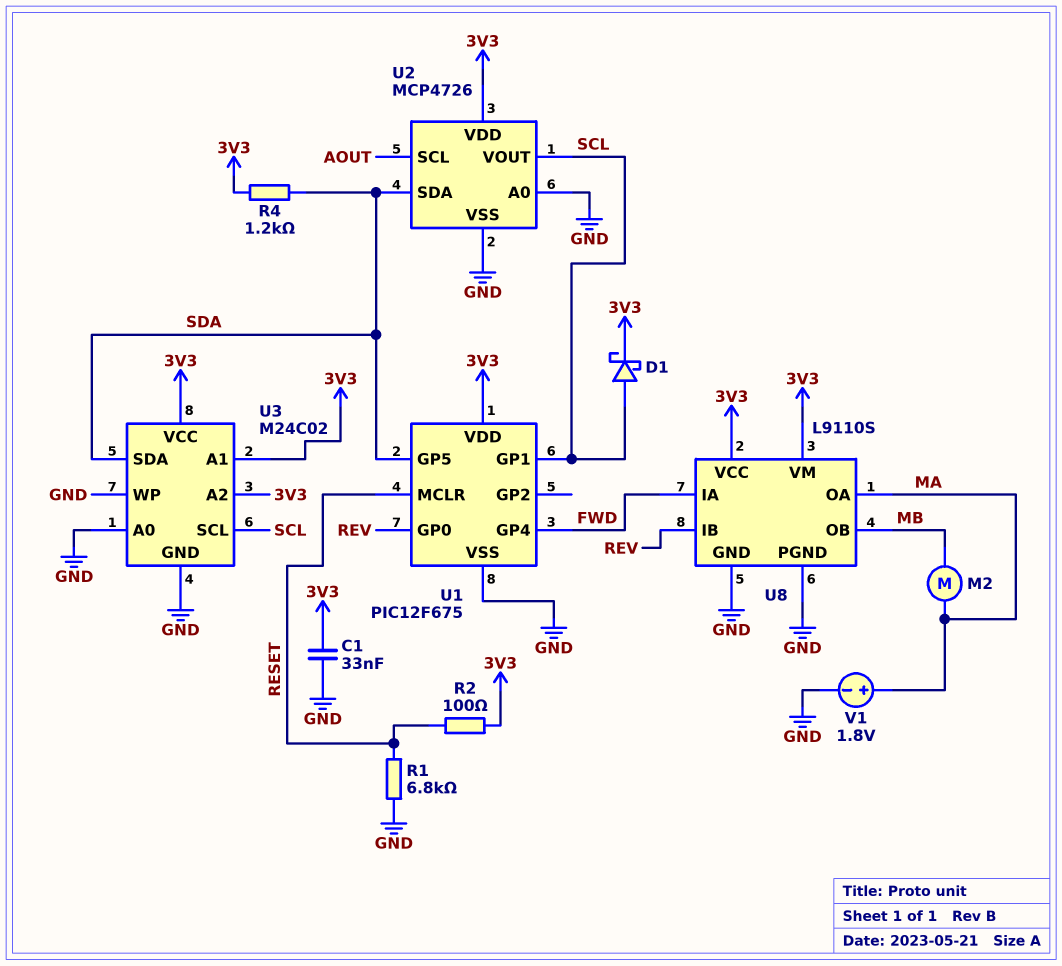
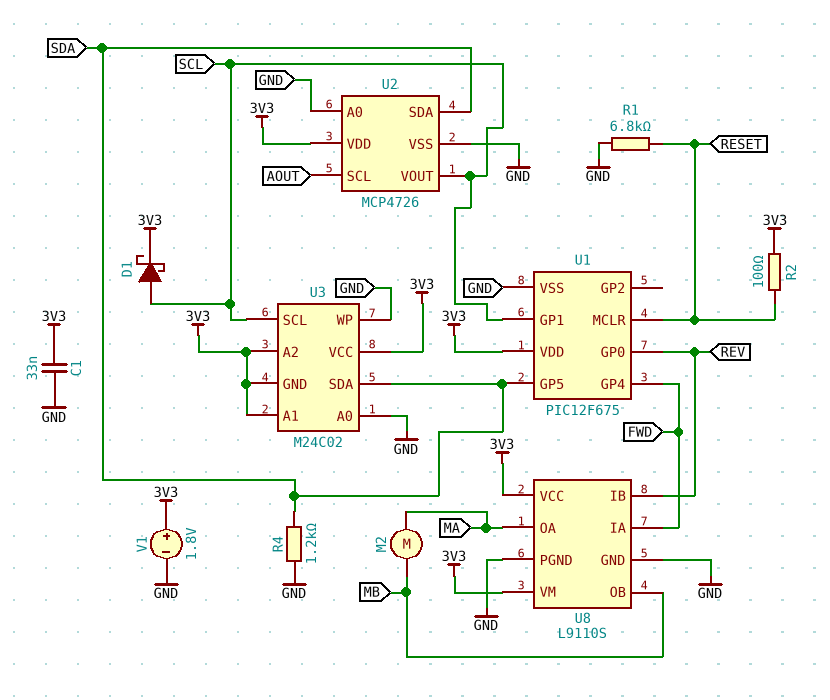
R4: 1.2k (3V3, SDA) -> 1.2k (GND, SDA)
U3 pin GND: GND -> 3V3
V1: 1.8V (plus MA, minus GND) -> 1.8V (plus 3V3, minus GND)

